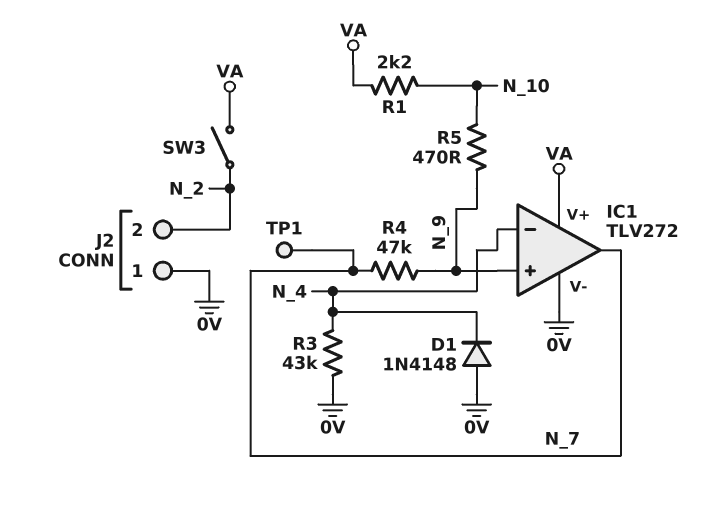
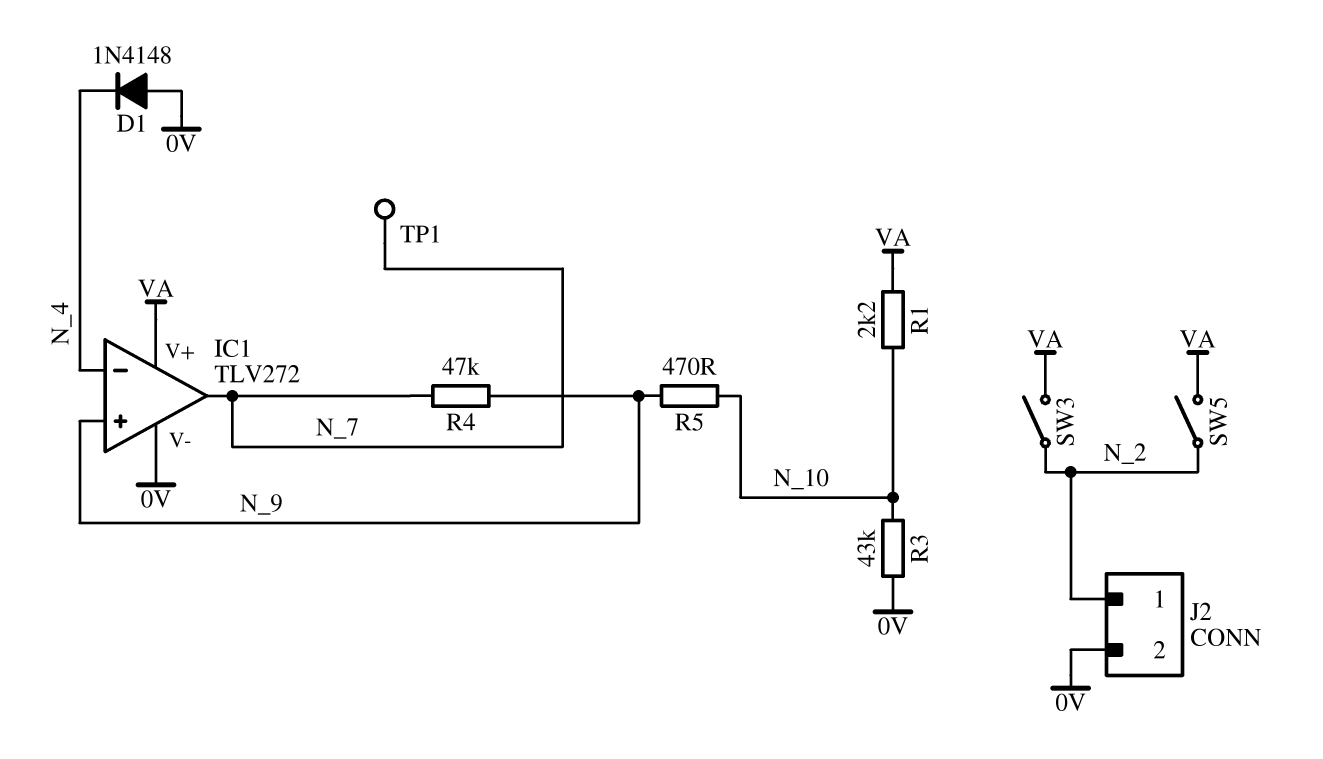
J2 pin 1: 0V -> N_2
J2 pin 2: N_2 -> 0V
R3: 43k (0V, N_4) -> 43k (0V, N_10)
SW5: none -> switch (N_2, VA)

